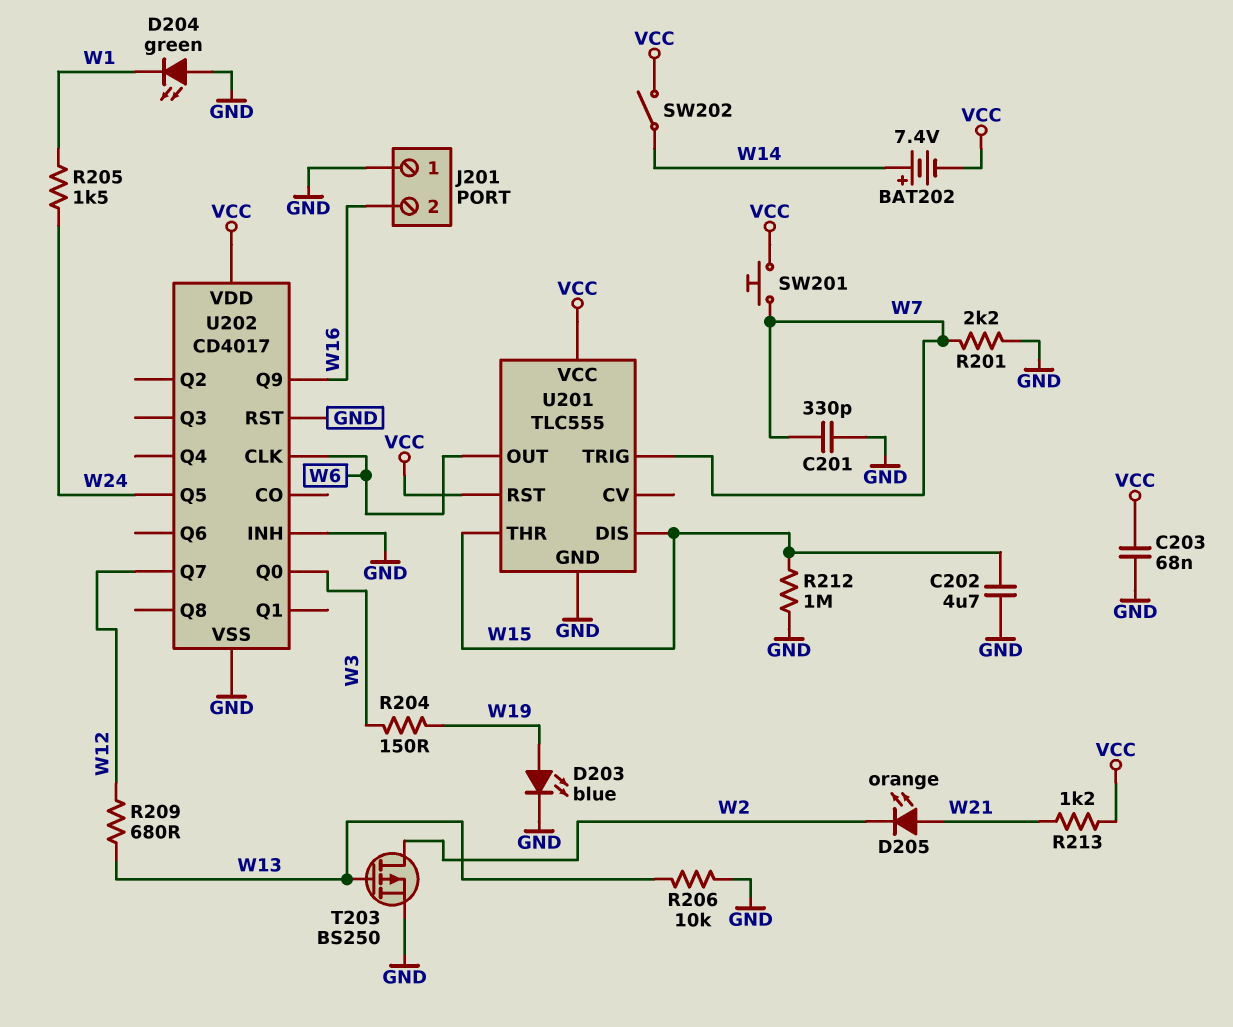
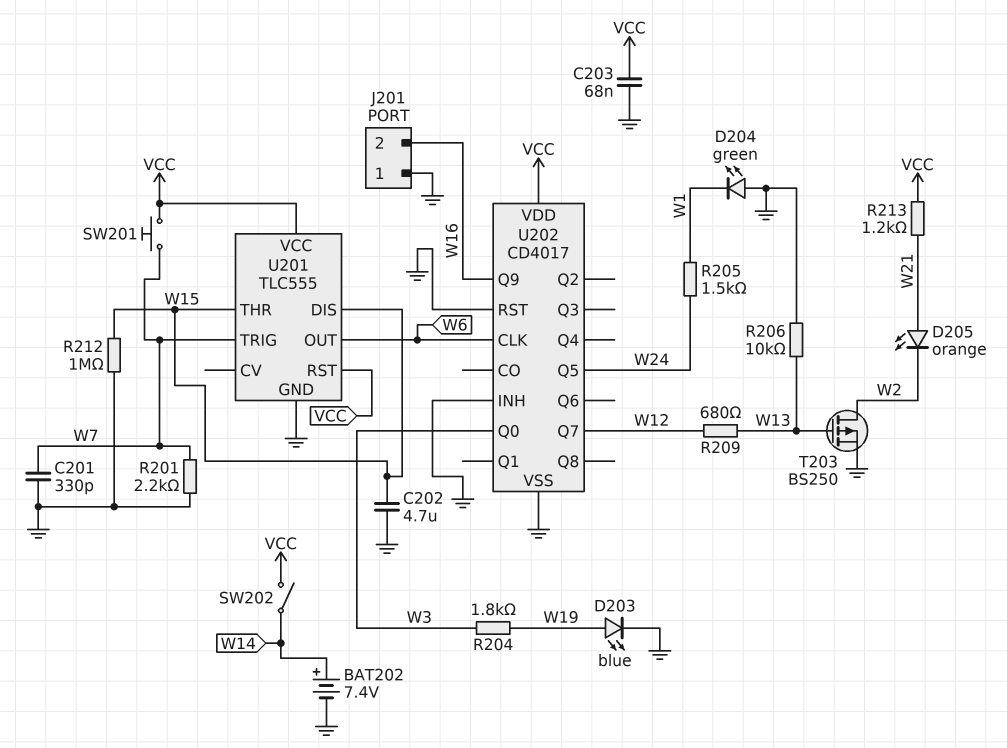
BAT202: 7.4V (plus W14, minus VCC) -> 7.4V (plus W14, minus GND)
R204: 150 (W3, W19) -> 1.8k (W3, W19)

